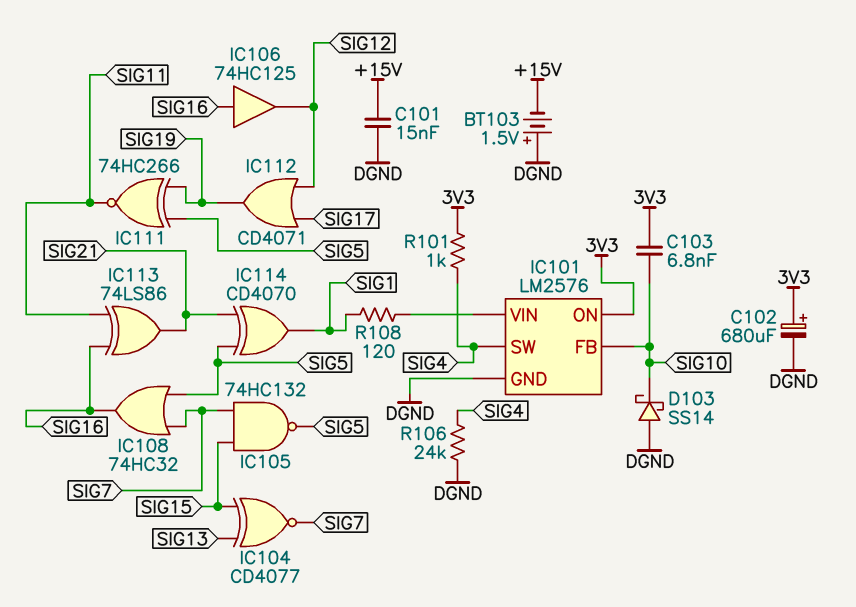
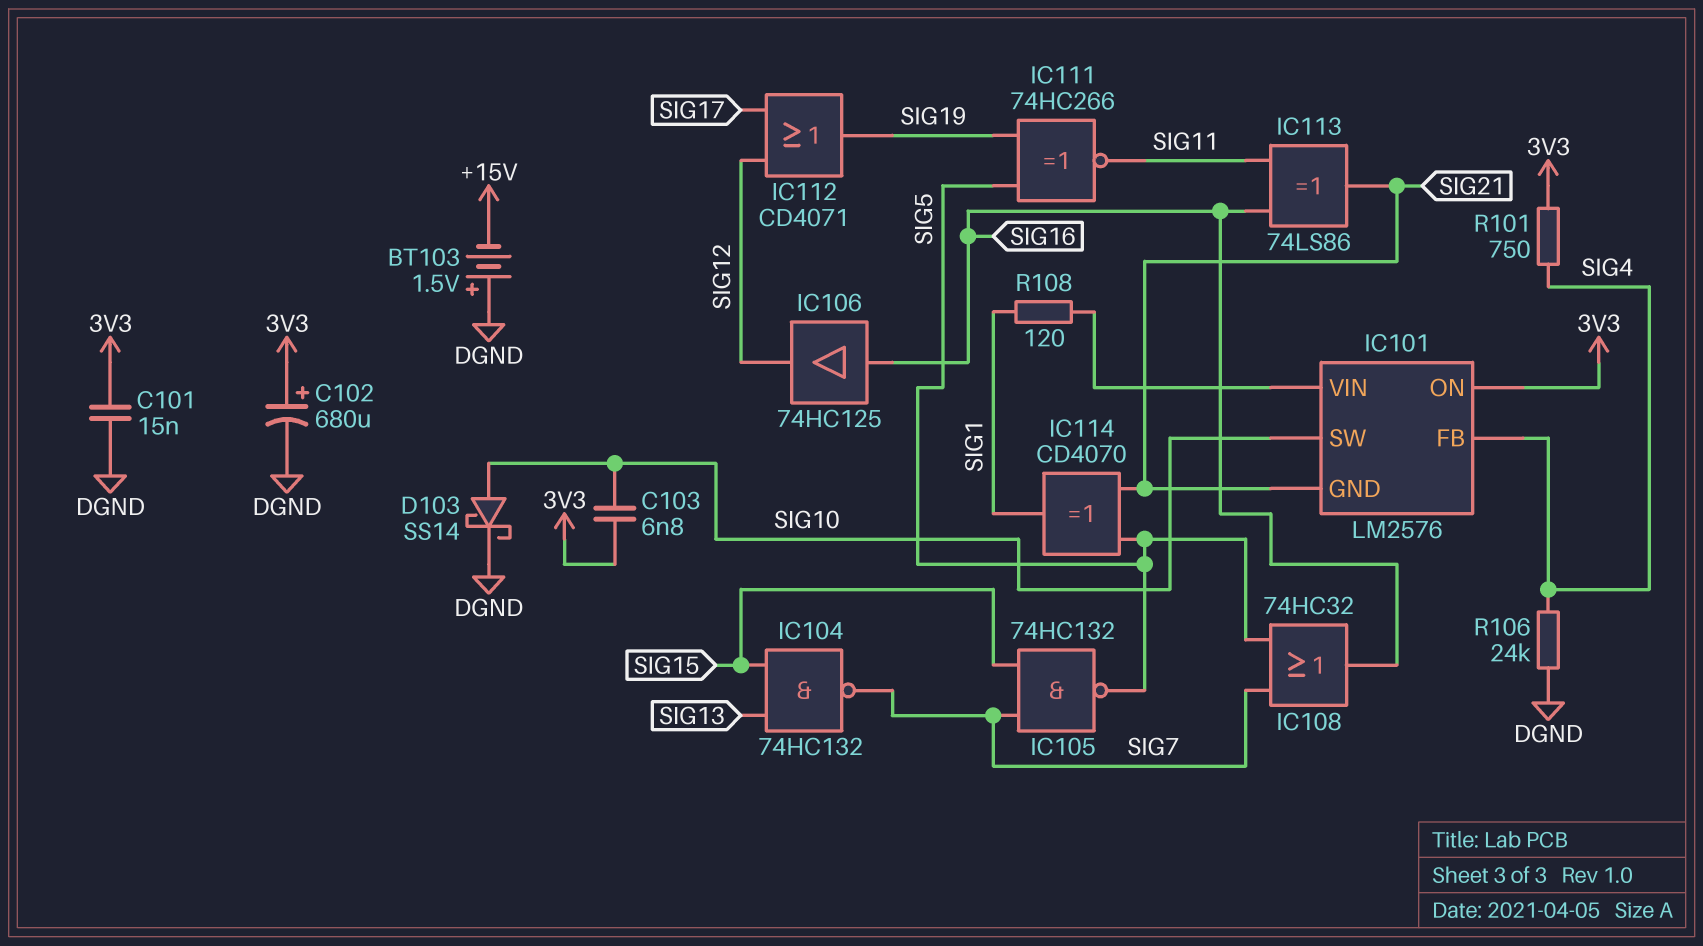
C101: 15nF (+15V, DGND) -> 15nF (3V3, DGND)
D103: schottky SS14 (A DGND, K SIG10) -> schottky SS14 (A SIG10, K DGND)
IC101 pin FB: SIG10 -> SIG4
IC101 pin GND: DGND -> SIG21
IC101 pin SW: SIG4 -> SIG10
IC104: XNOR CD4077 (in SIG13, in SIG15, out SIG7) -> NAND 74HC132 (in SIG13, in SIG15, out SIG7)
R101: 1k (3V3, SIG4) -> 750 (3V3, SIG4)

